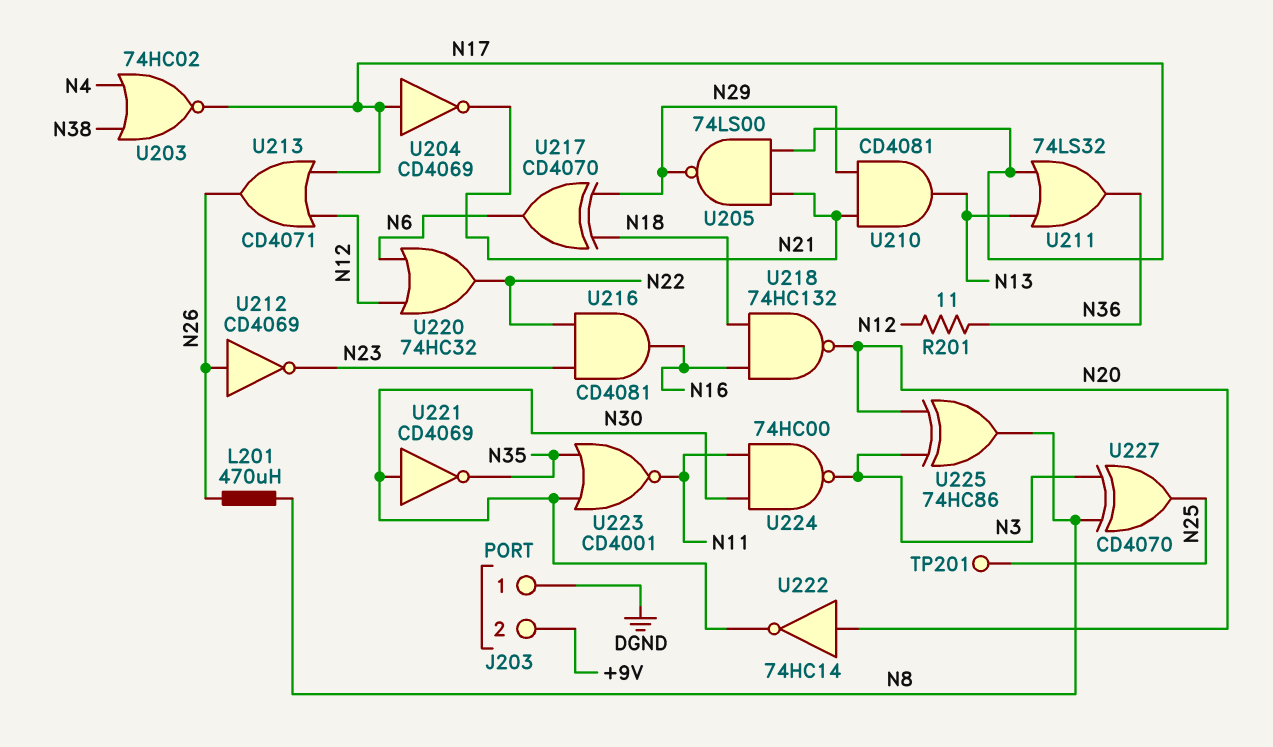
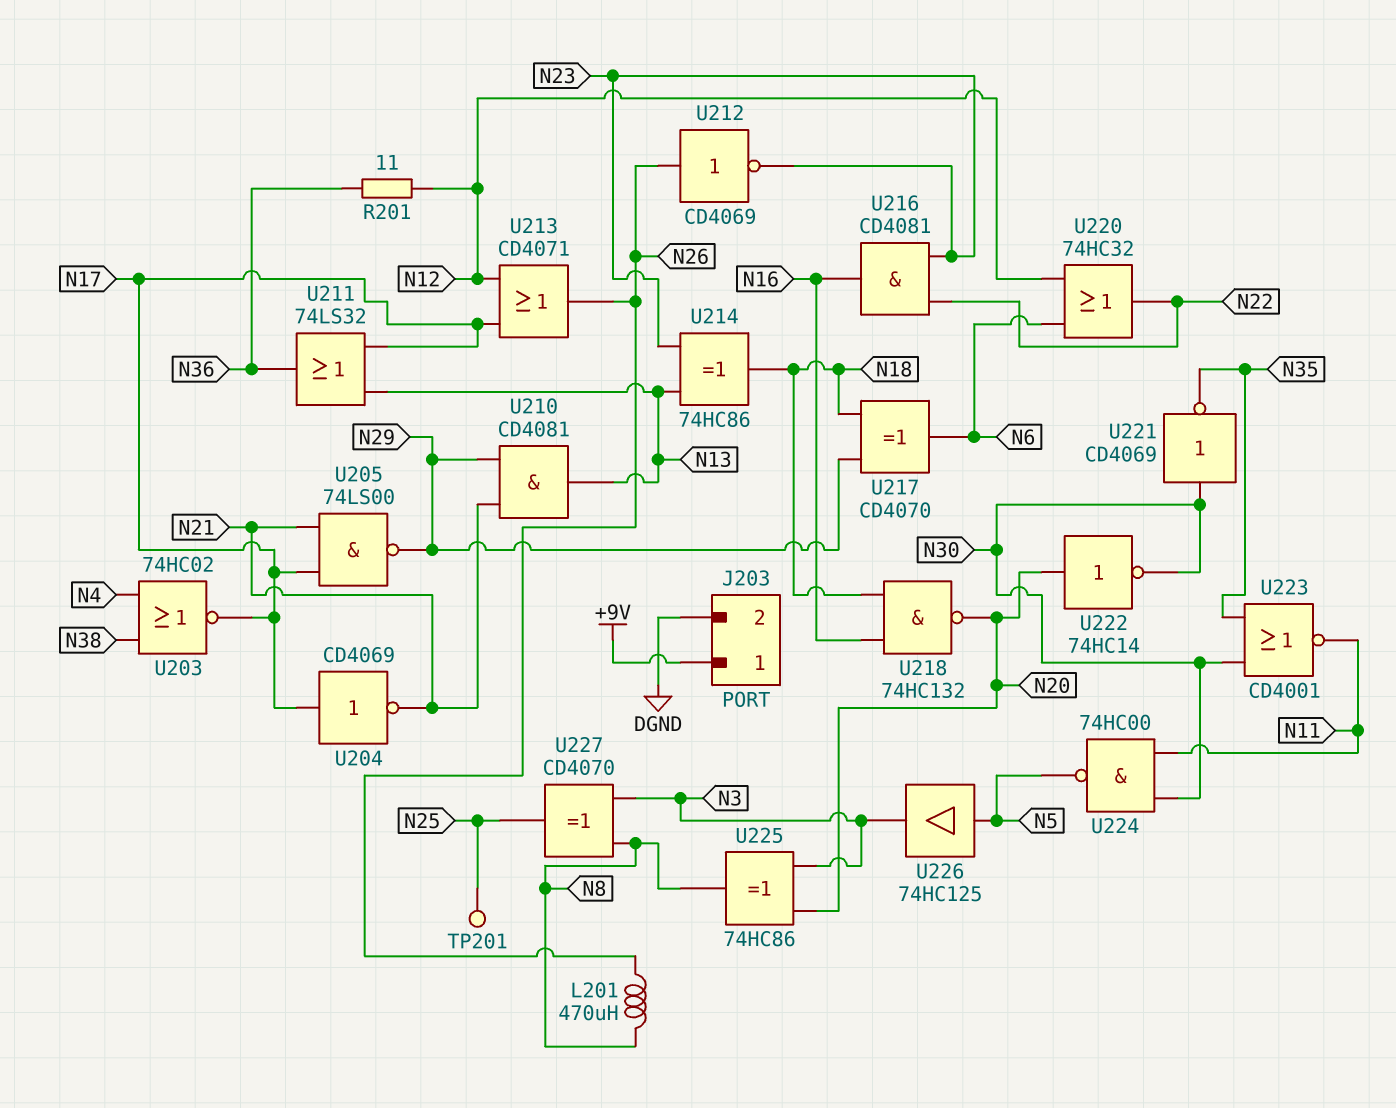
J203 pin 1: DGND -> +9V
J203 pin 2: +9V -> DGND
U214: none -> XOR 74HC86 (in N13, in N23, out N18)
U224: NAND 74HC00 (in N11, in N30, out N3) -> NAND 74HC00 (in N11, in N30, out N5)
U226: none -> buffer 74HC125 (in N5, out N3)

